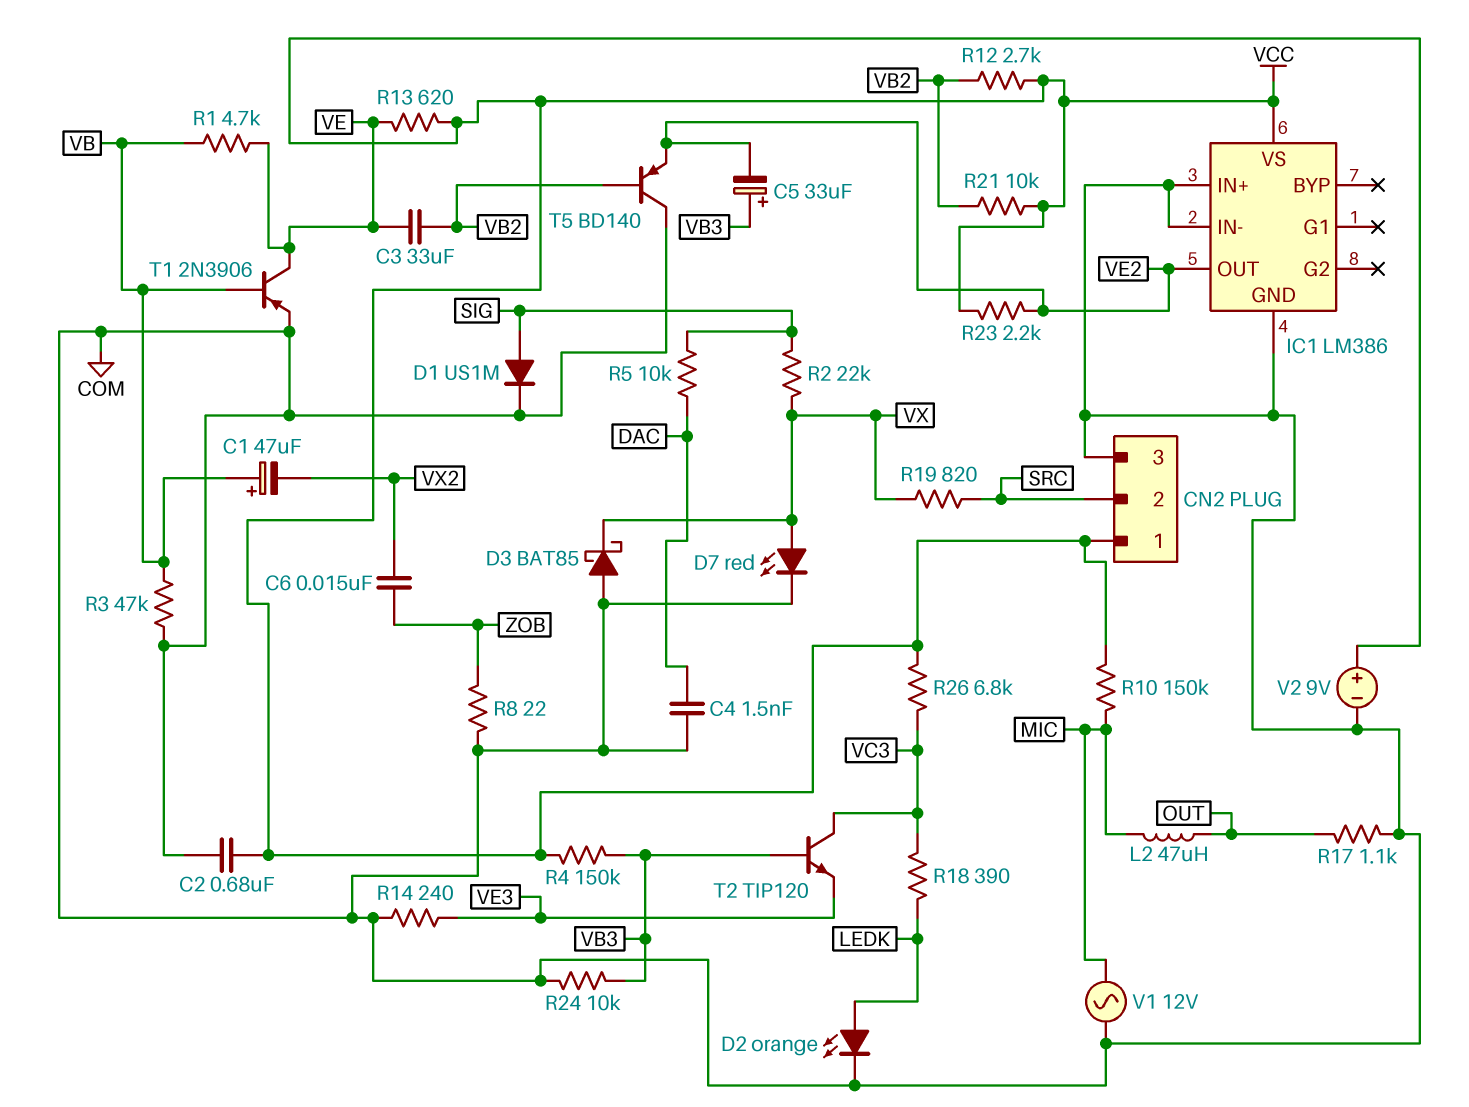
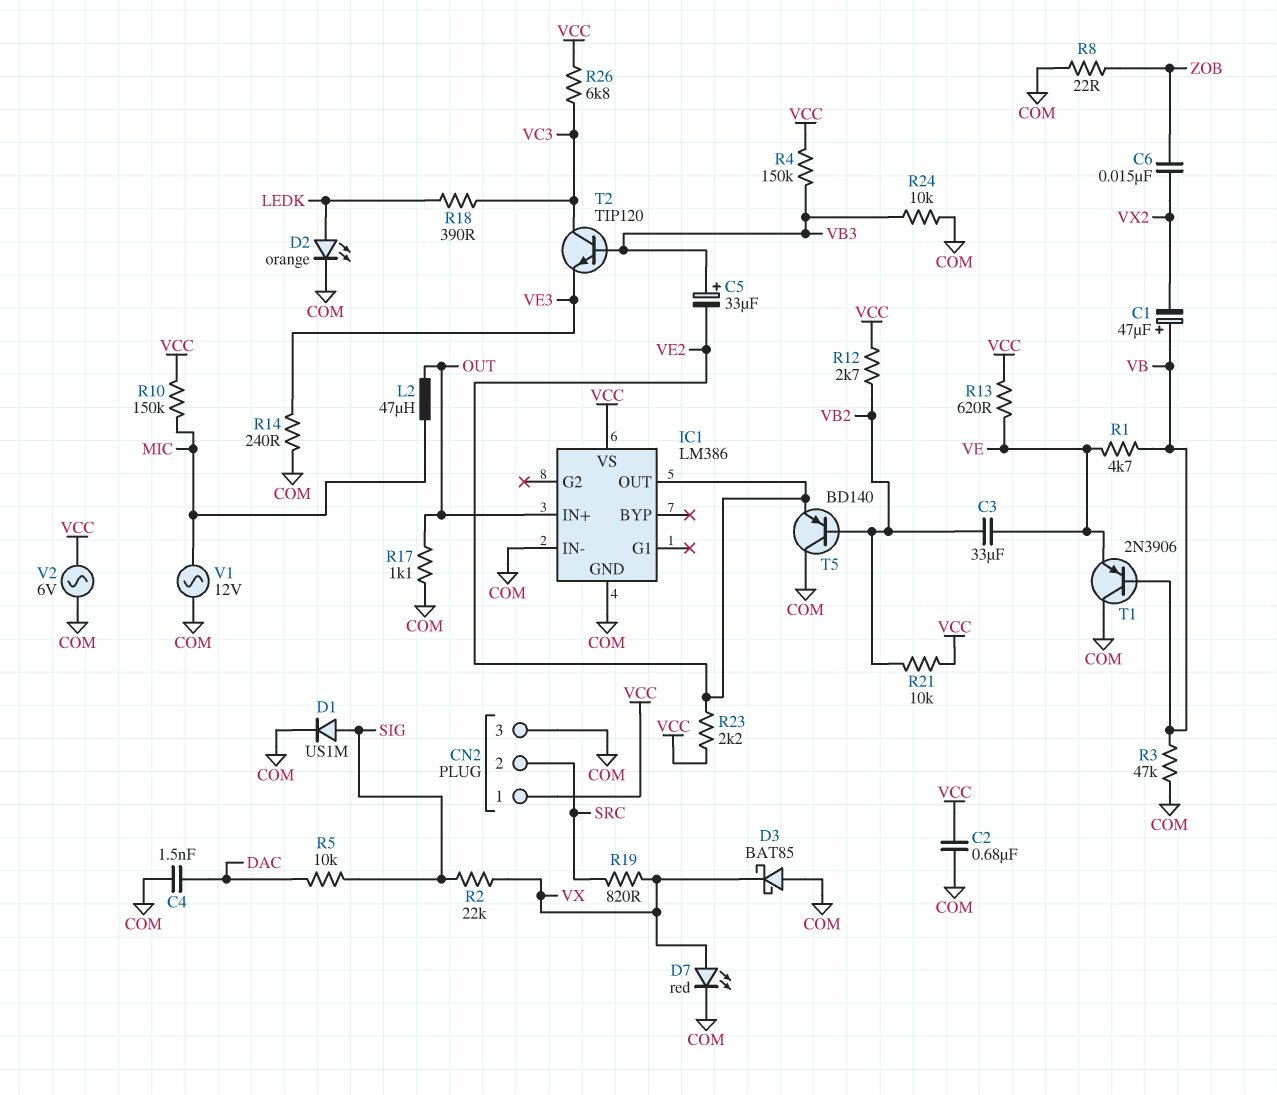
IC1 pin IN+: COM -> OUT
T1: PNP 2N3906 (B VB, C VE, E COM) -> PNP 2N3906 (B VB, C COM, E VE)
V2: 9V (plus VCC, minus COM) -> AC 6V (COM, VCC)

